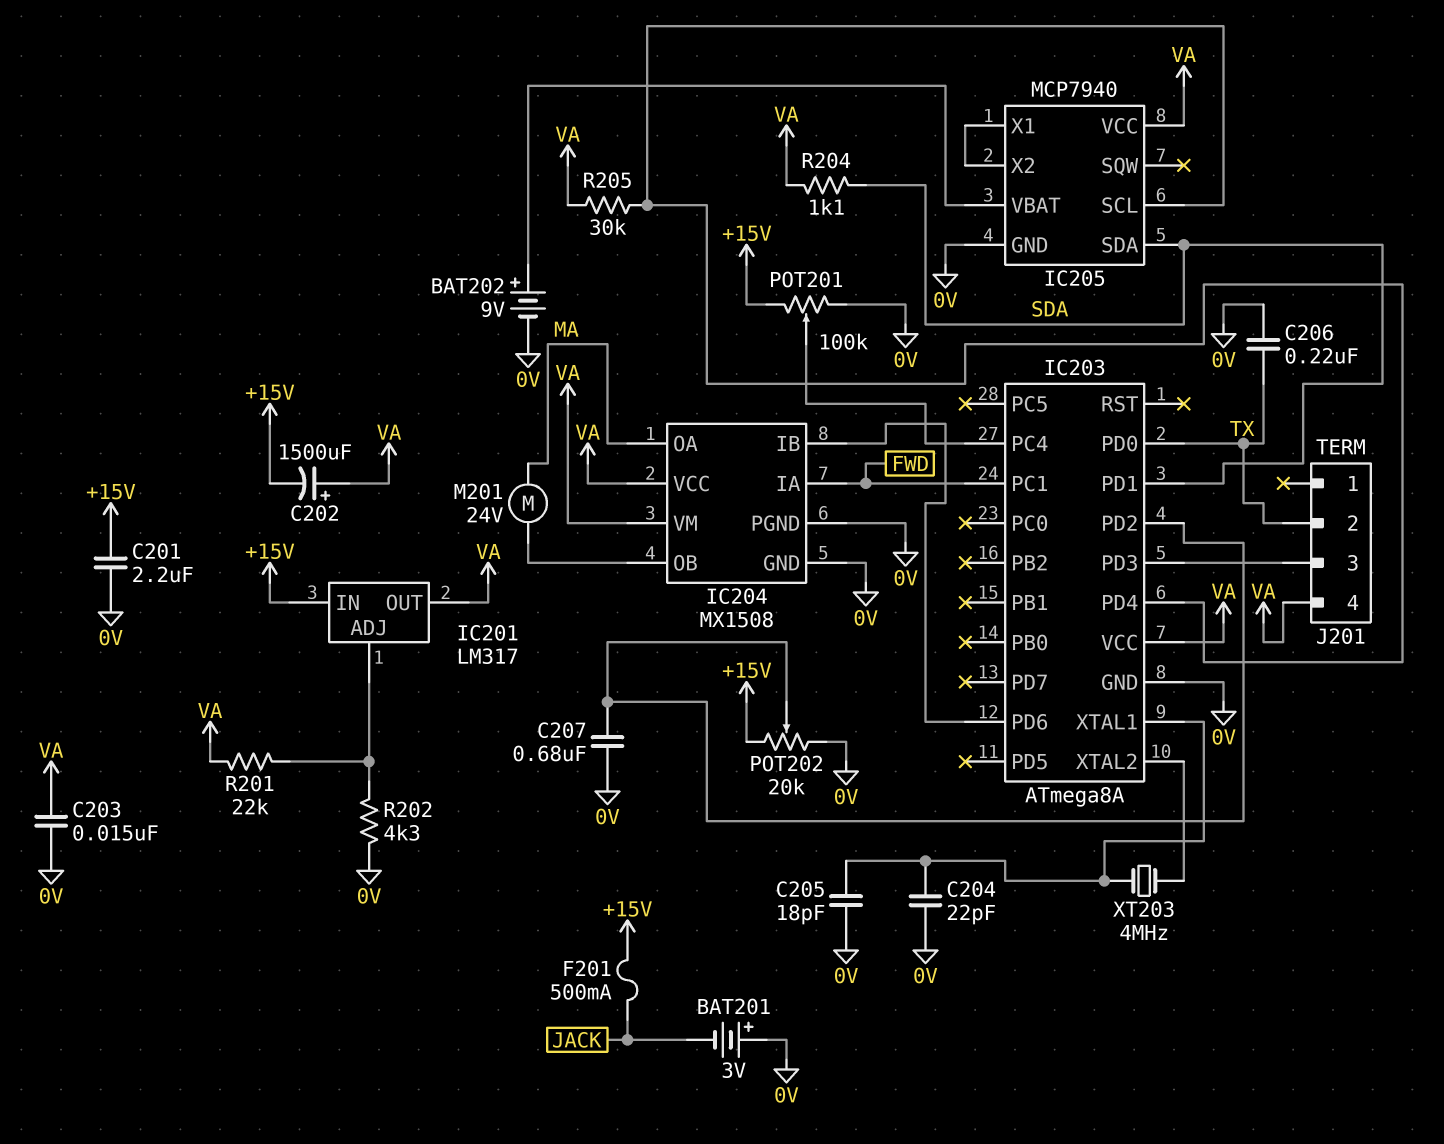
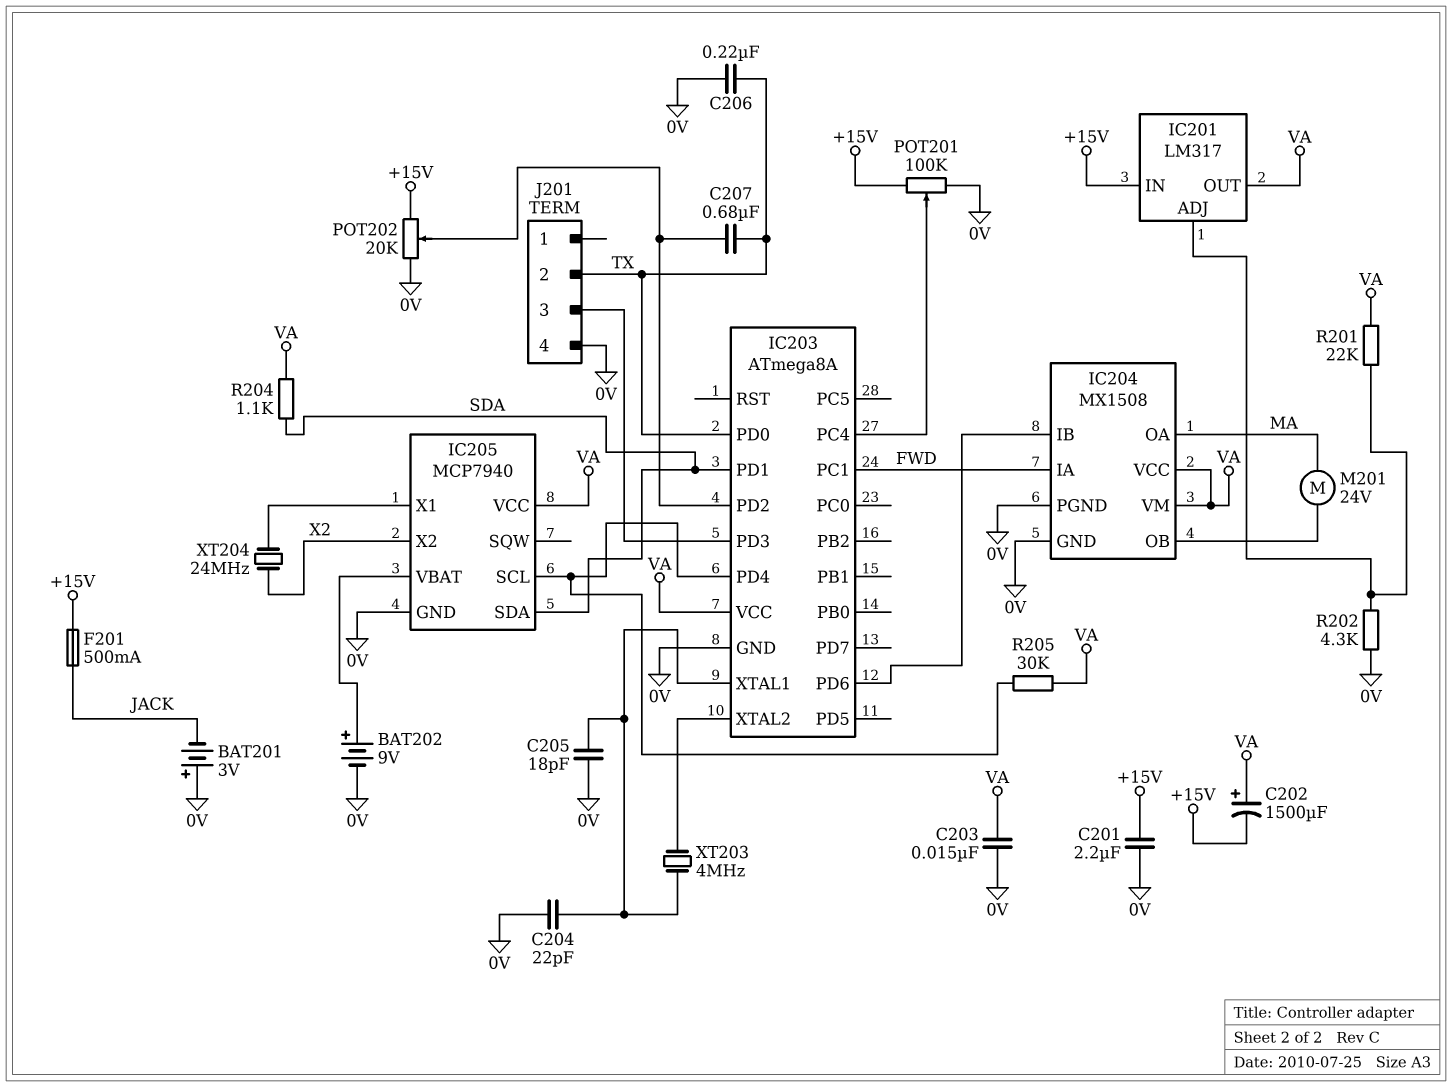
C207: 680nF (0V, IC203/PD2) -> 680nF (IC203/PD2, TX)
IC205 pin X2: IC205/X1 -> X2
J201 pin 4: VA -> 0V
XT204: none -> 24MHz (IC205/X1, X2)

